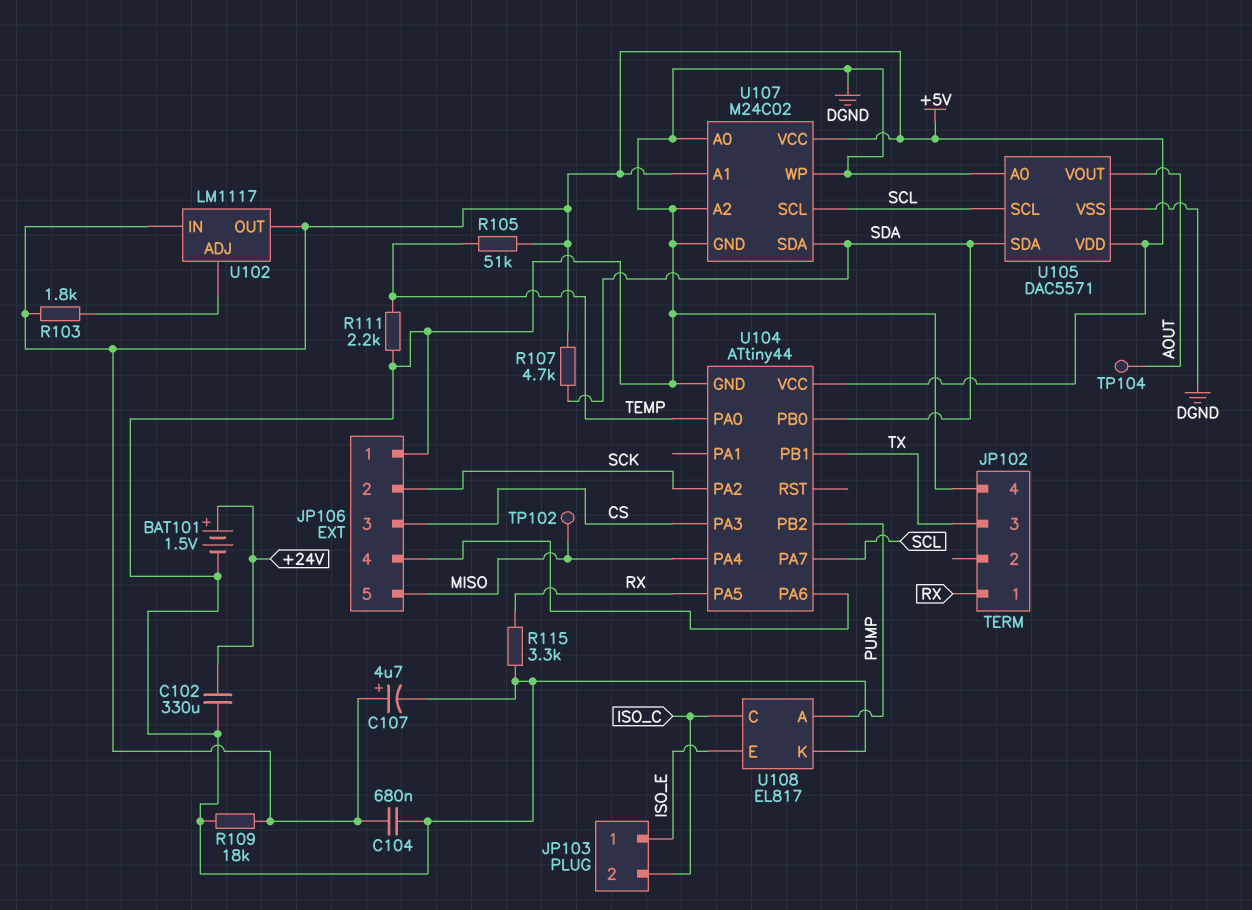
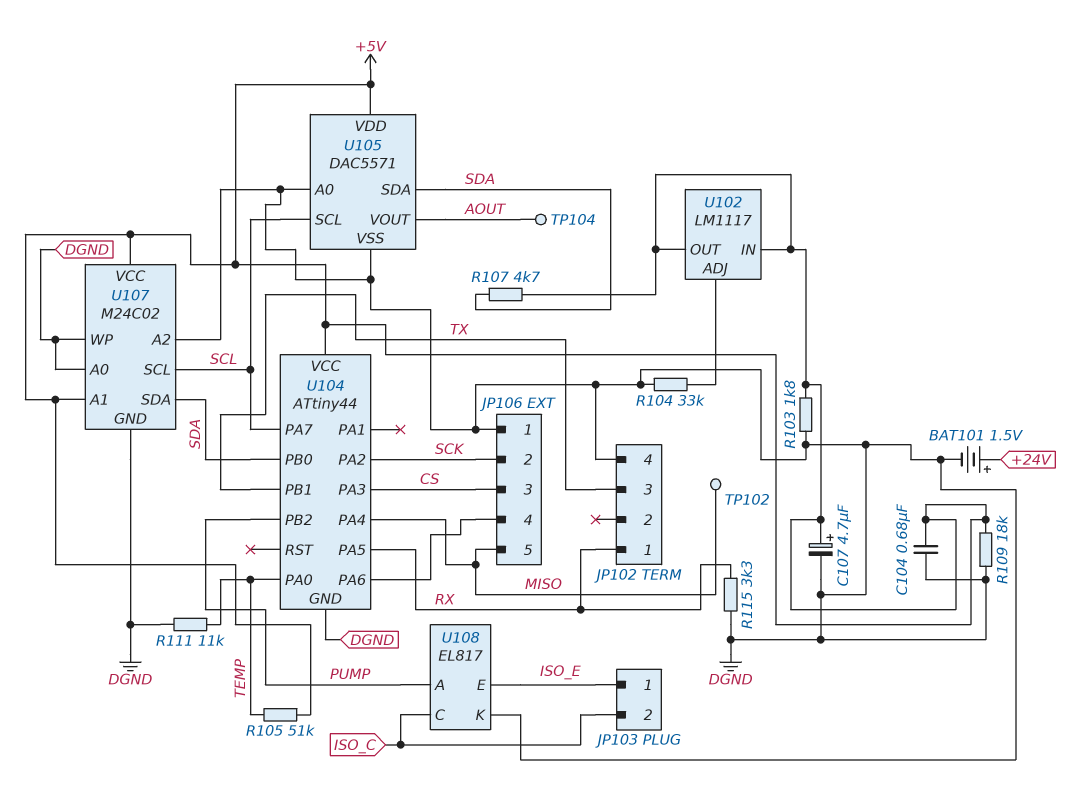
C102: 330uF (+24V, DGND) -> none
R103: 1.8k (+5V, U102/ADJ) -> 1.8k (+5V, DGND)
R104: none -> 33k (DGND, U102/ADJ)
R111: 2.2k (DGND, TEMP) -> 11k (DGND, TEMP)

